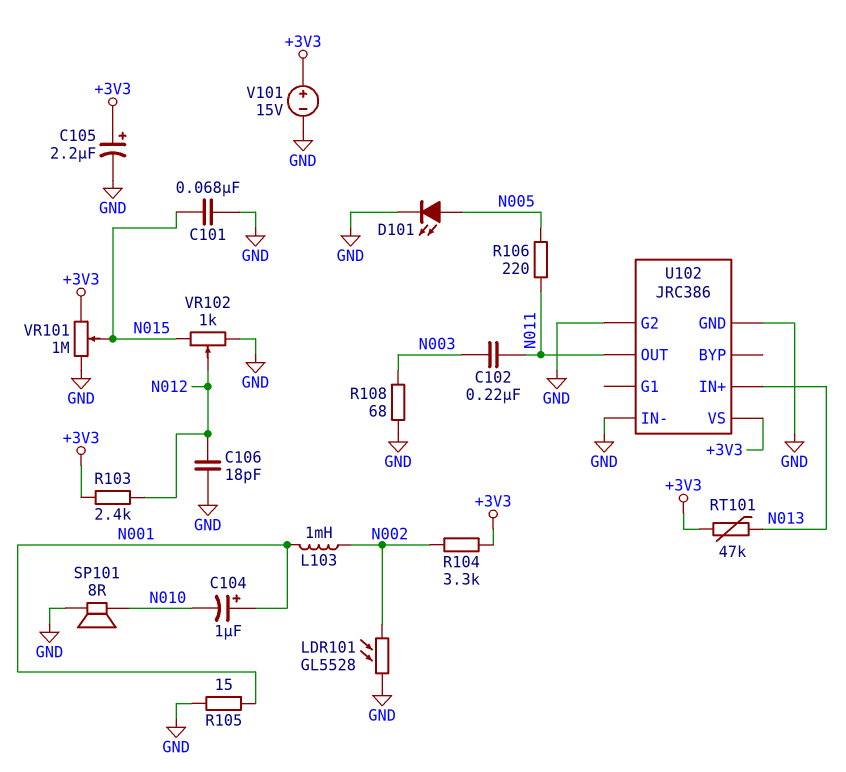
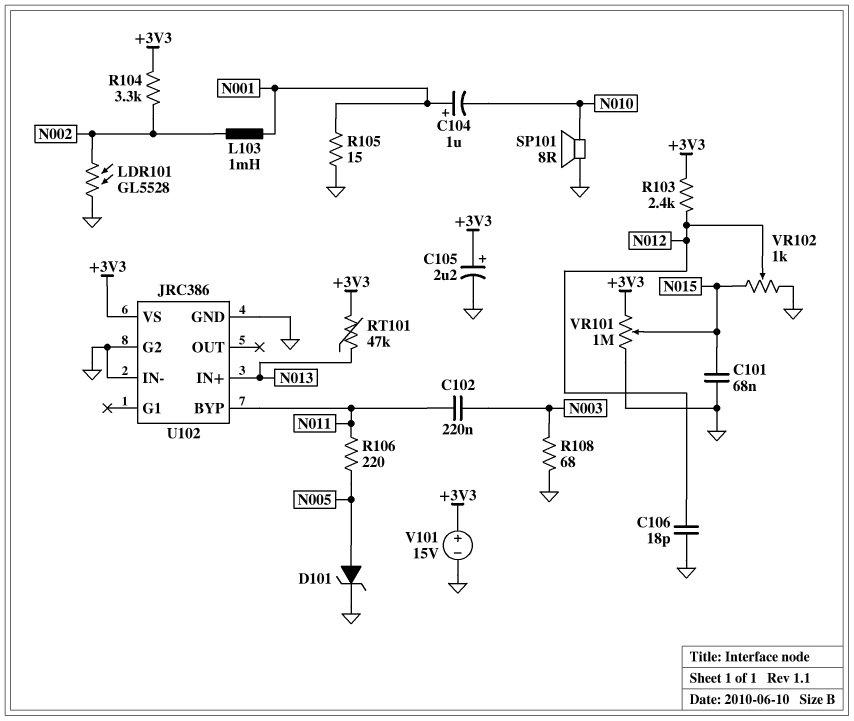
D101: LED (A N005, K GND) -> zener (A N005, K GND)
U102 pin BYP: none -> N011
U102 pin OUT: N011 -> none

